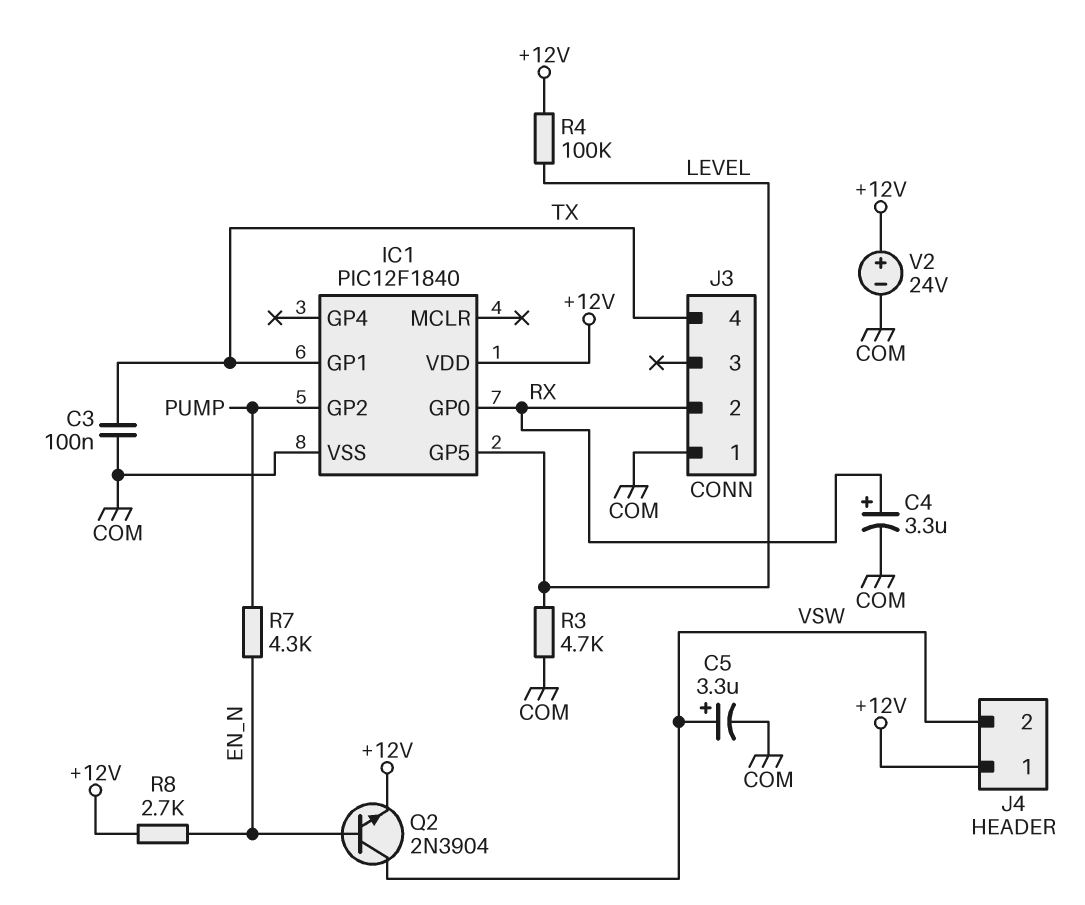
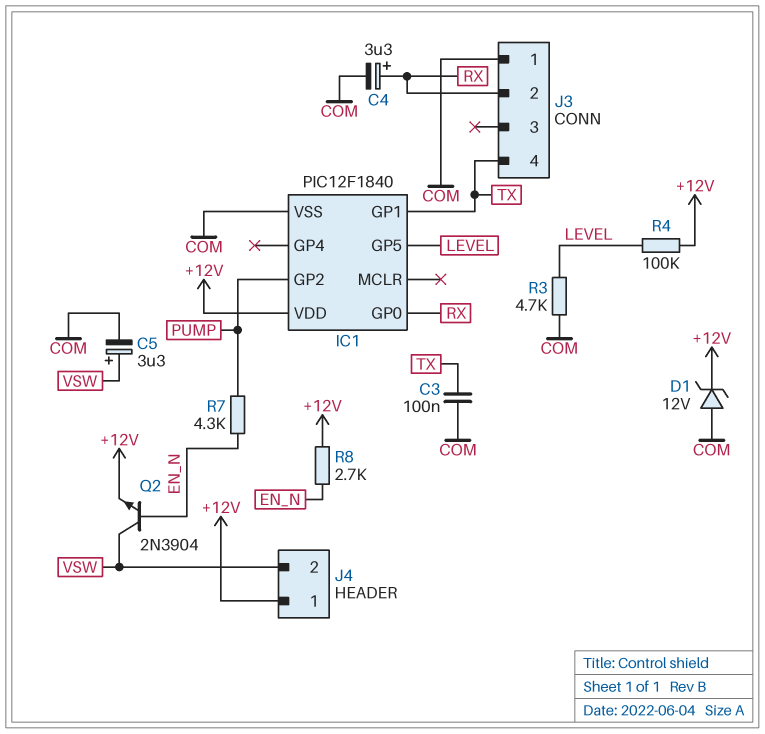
D1: none -> zener 12V (A COM, K +12V)
V2: 24V (plus +12V, minus COM) -> none

